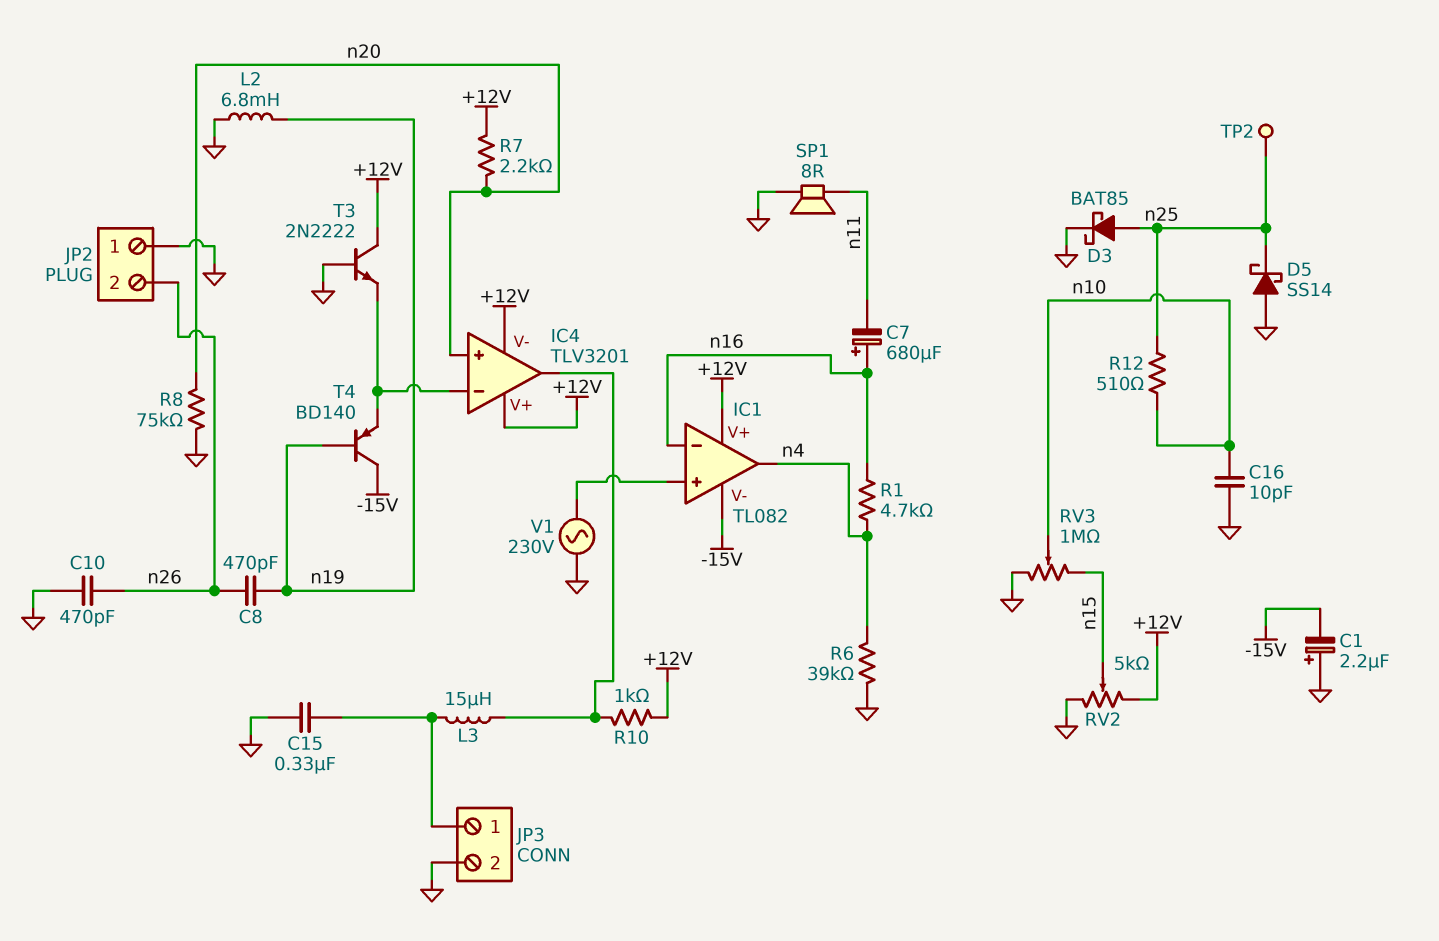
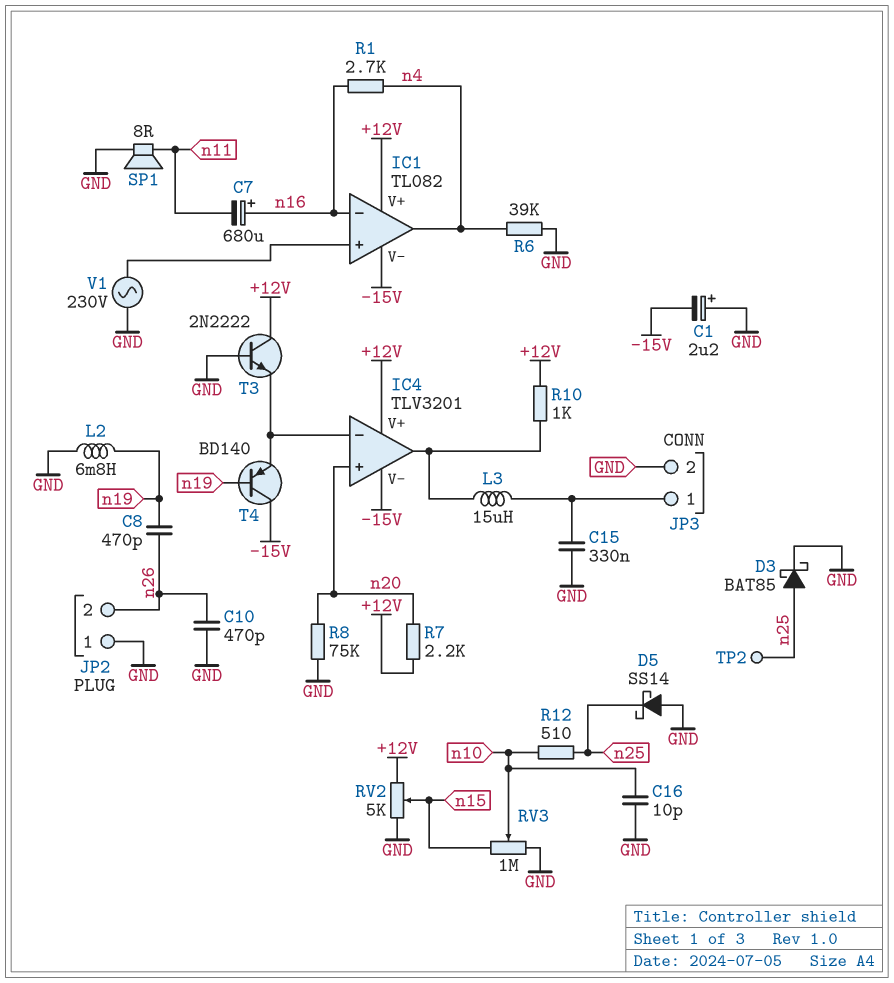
IC4 pin V-: +12V -> -15V
R1: 4.7k (n4, n16) -> 2.7k (n4, n16)

